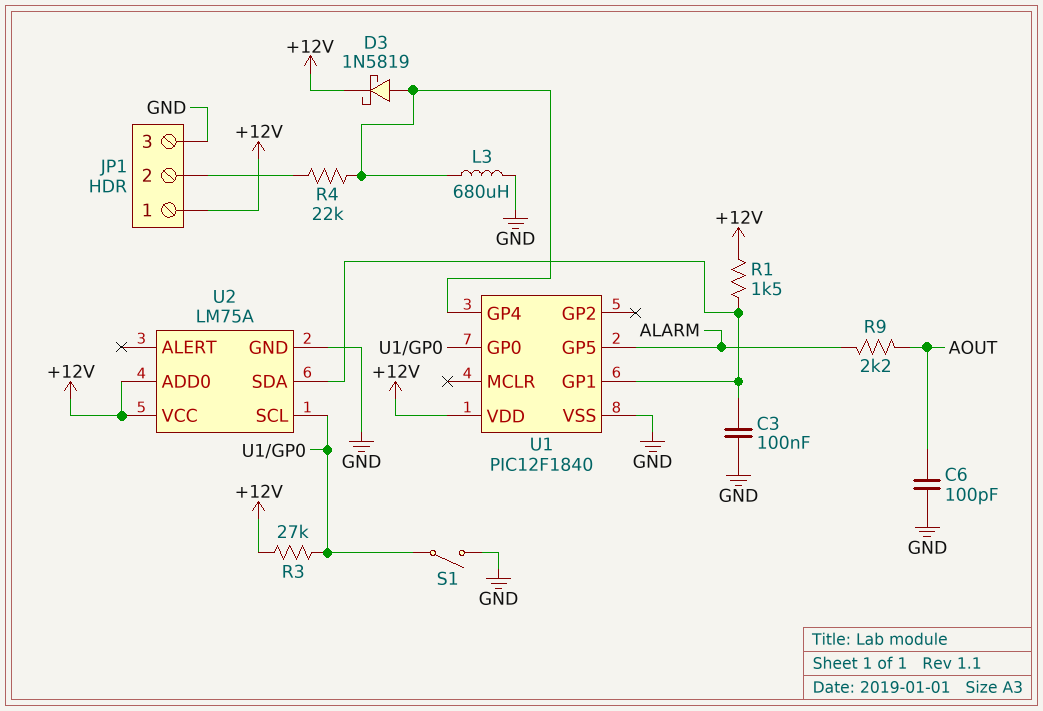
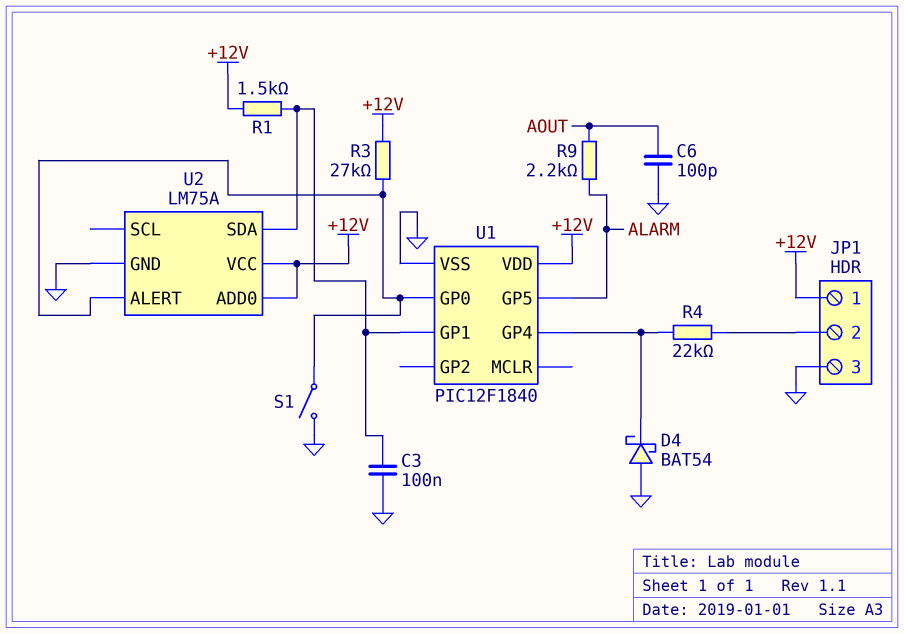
D3: schottky 1N5819 (A U1/GP4, K +12V) -> none
D4: none -> schottky BAT54 (A GND, K U1/GP4)
L3: 680uH (GND, U1/GP4) -> none
U2 pin ALERT: none -> U1/GP0
U2 pin SCL: U1/GP0 -> none

